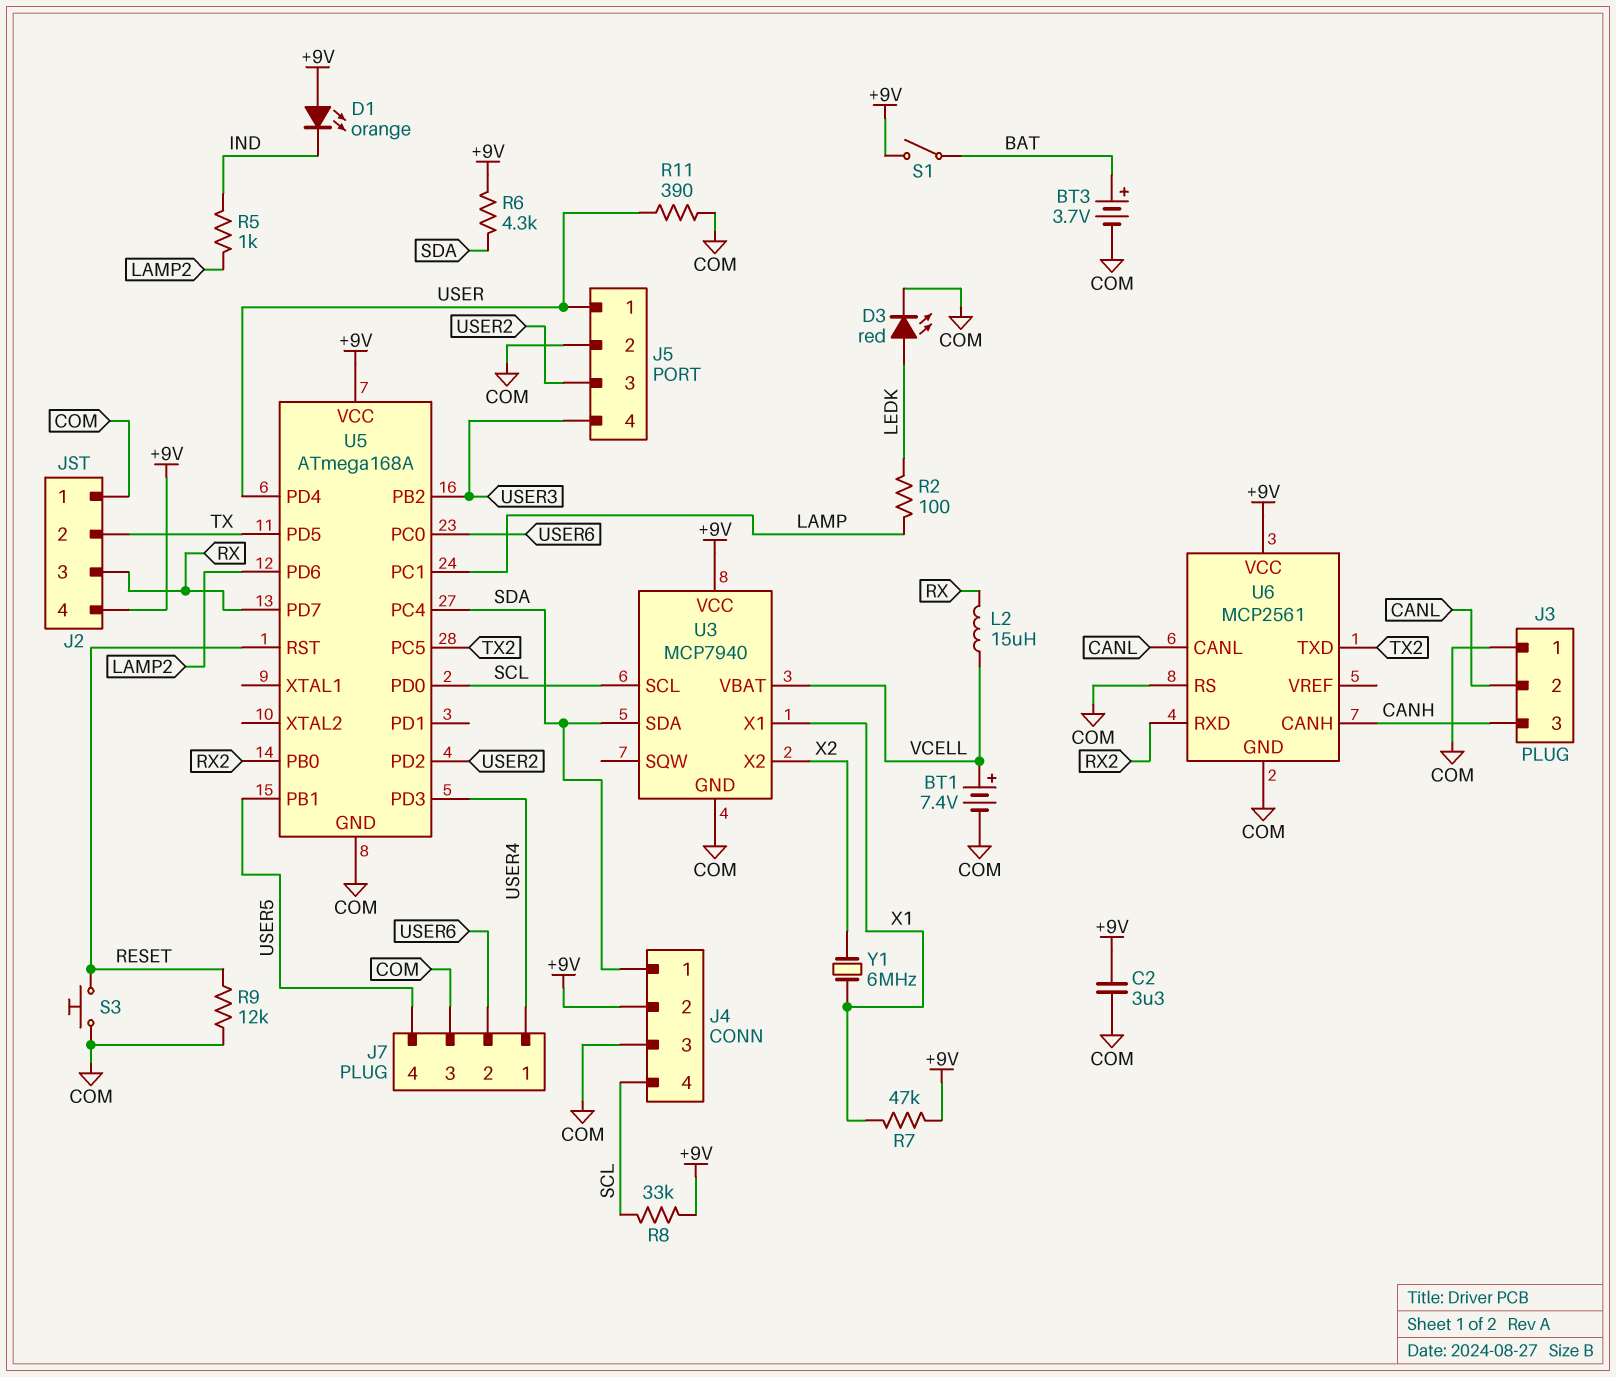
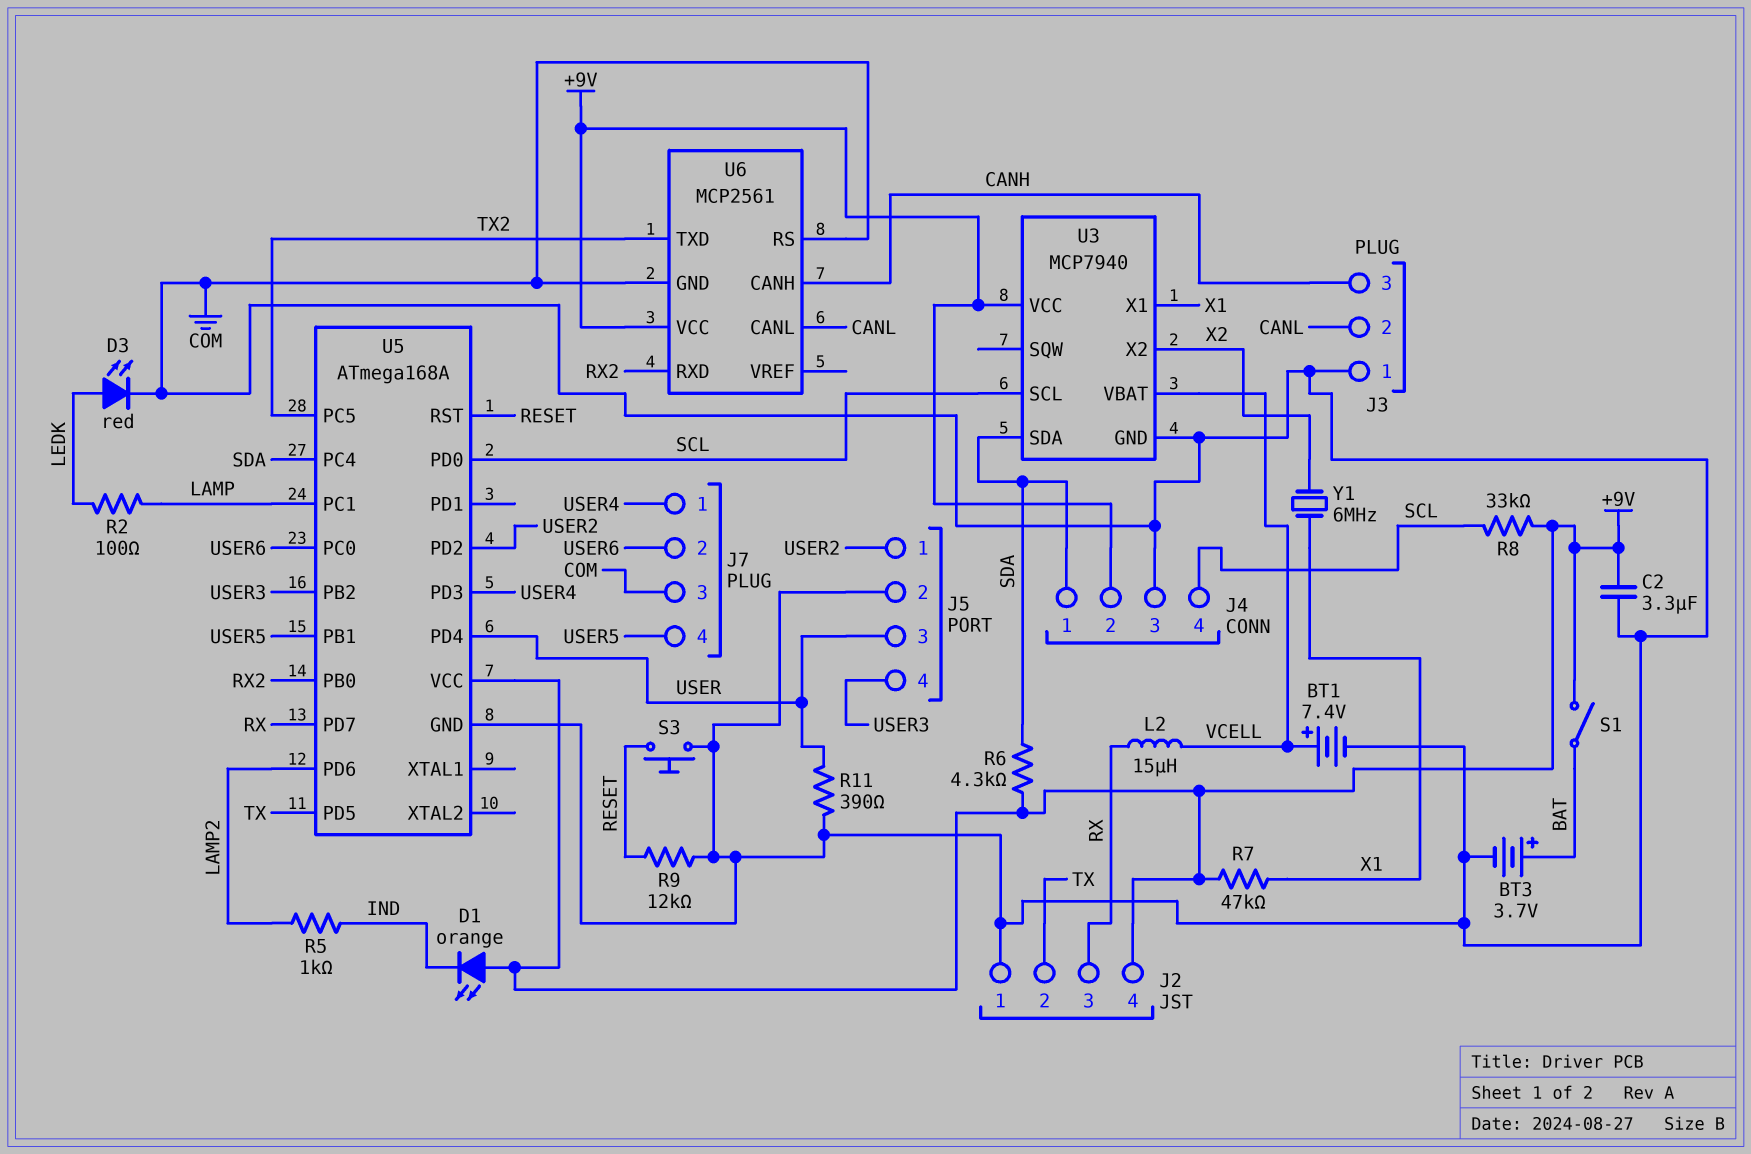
J5 pin 1: USER -> USER2
J5 pin 3: USER2 -> USER

